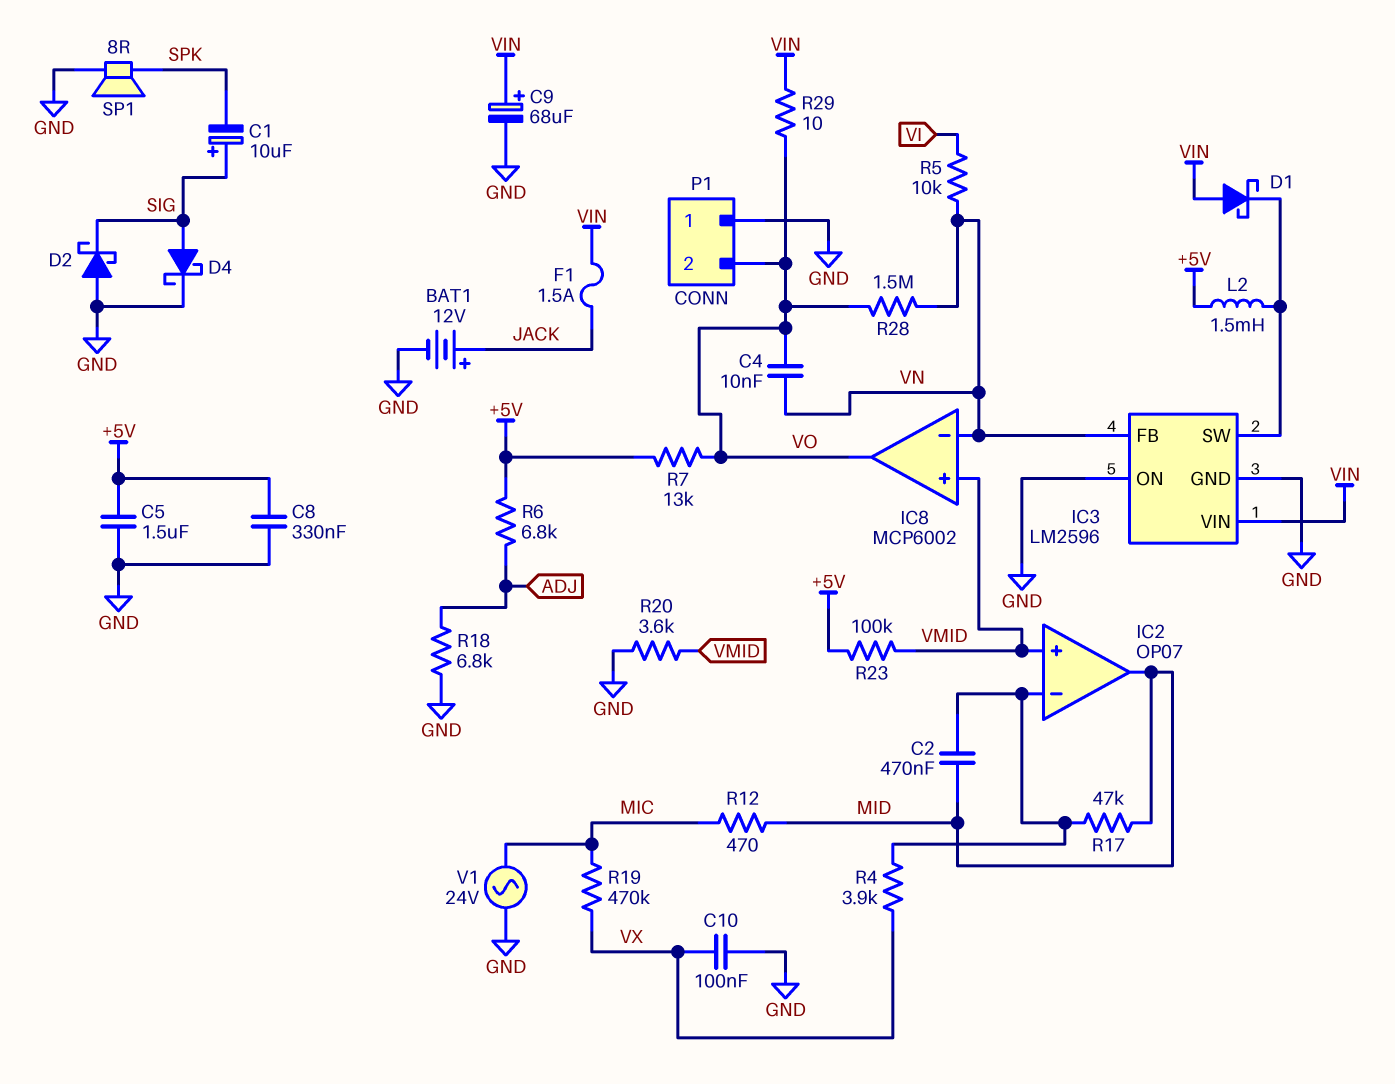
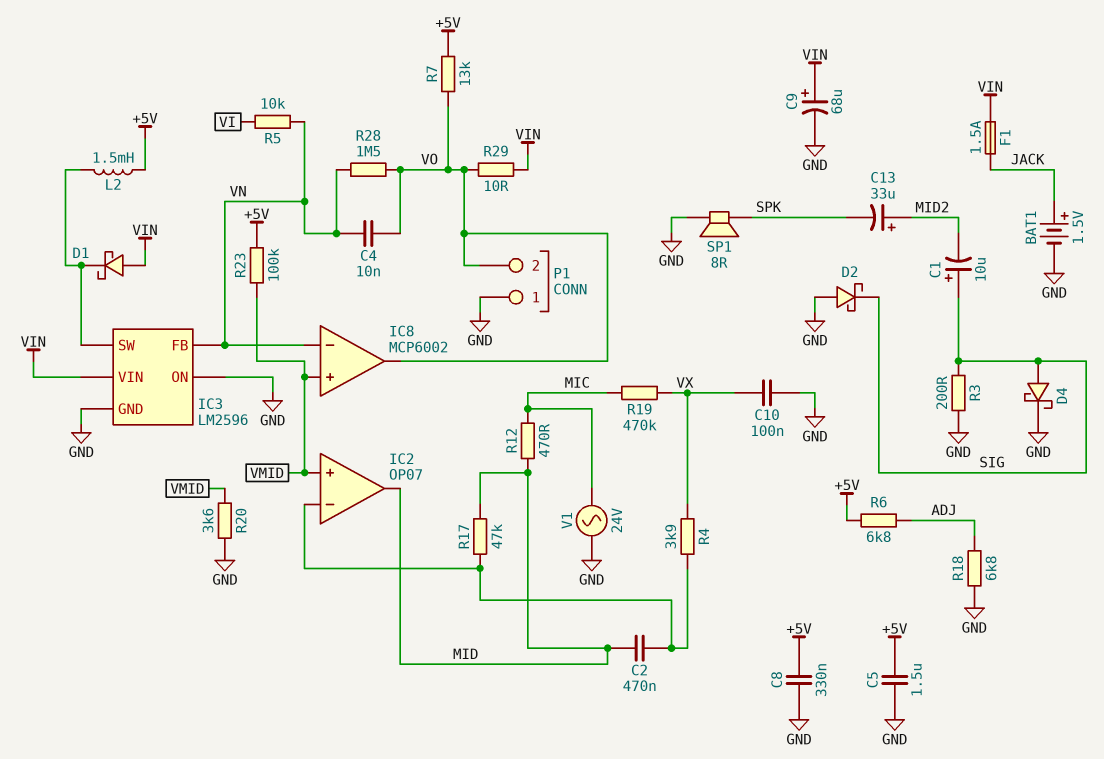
BAT1: 12V (plus JACK, minus GND) -> 1.5V (plus JACK, minus GND)
C1: 10uF (plus SIG, minus SPK) -> 10uF (plus SIG, minus MID2)
C13: none -> 33uF (plus MID2, minus SPK)
R3: none -> 200 (GND, SIG)

